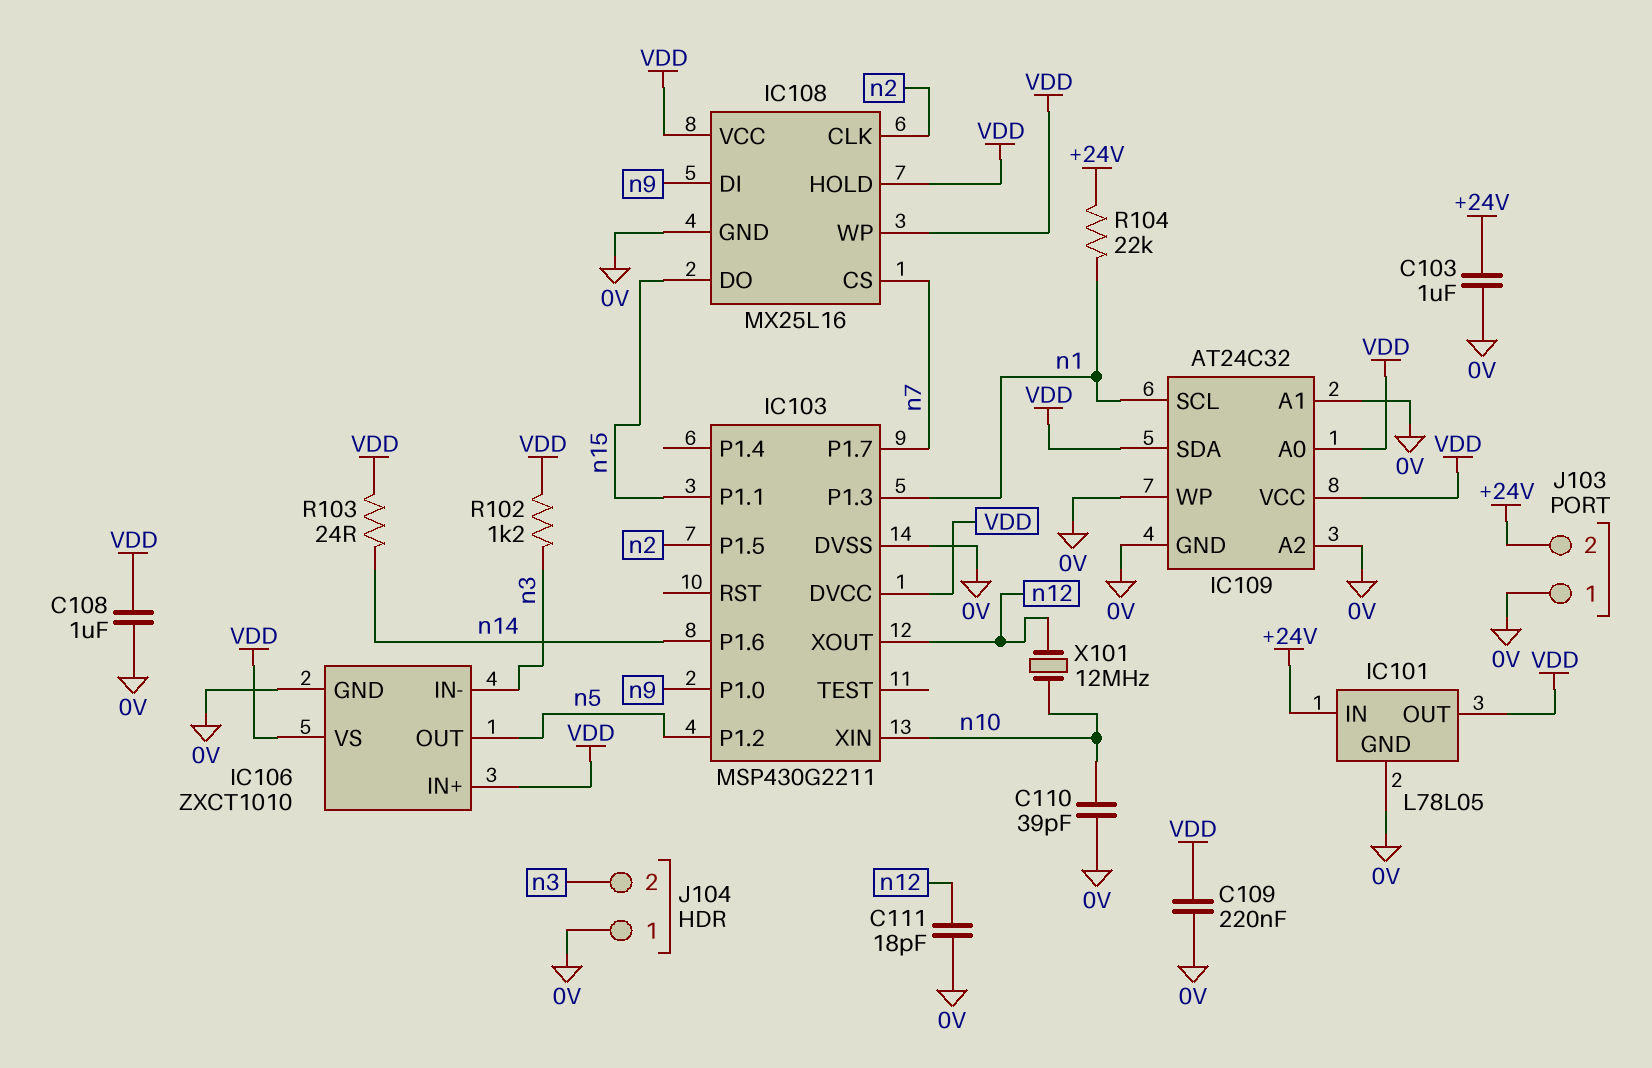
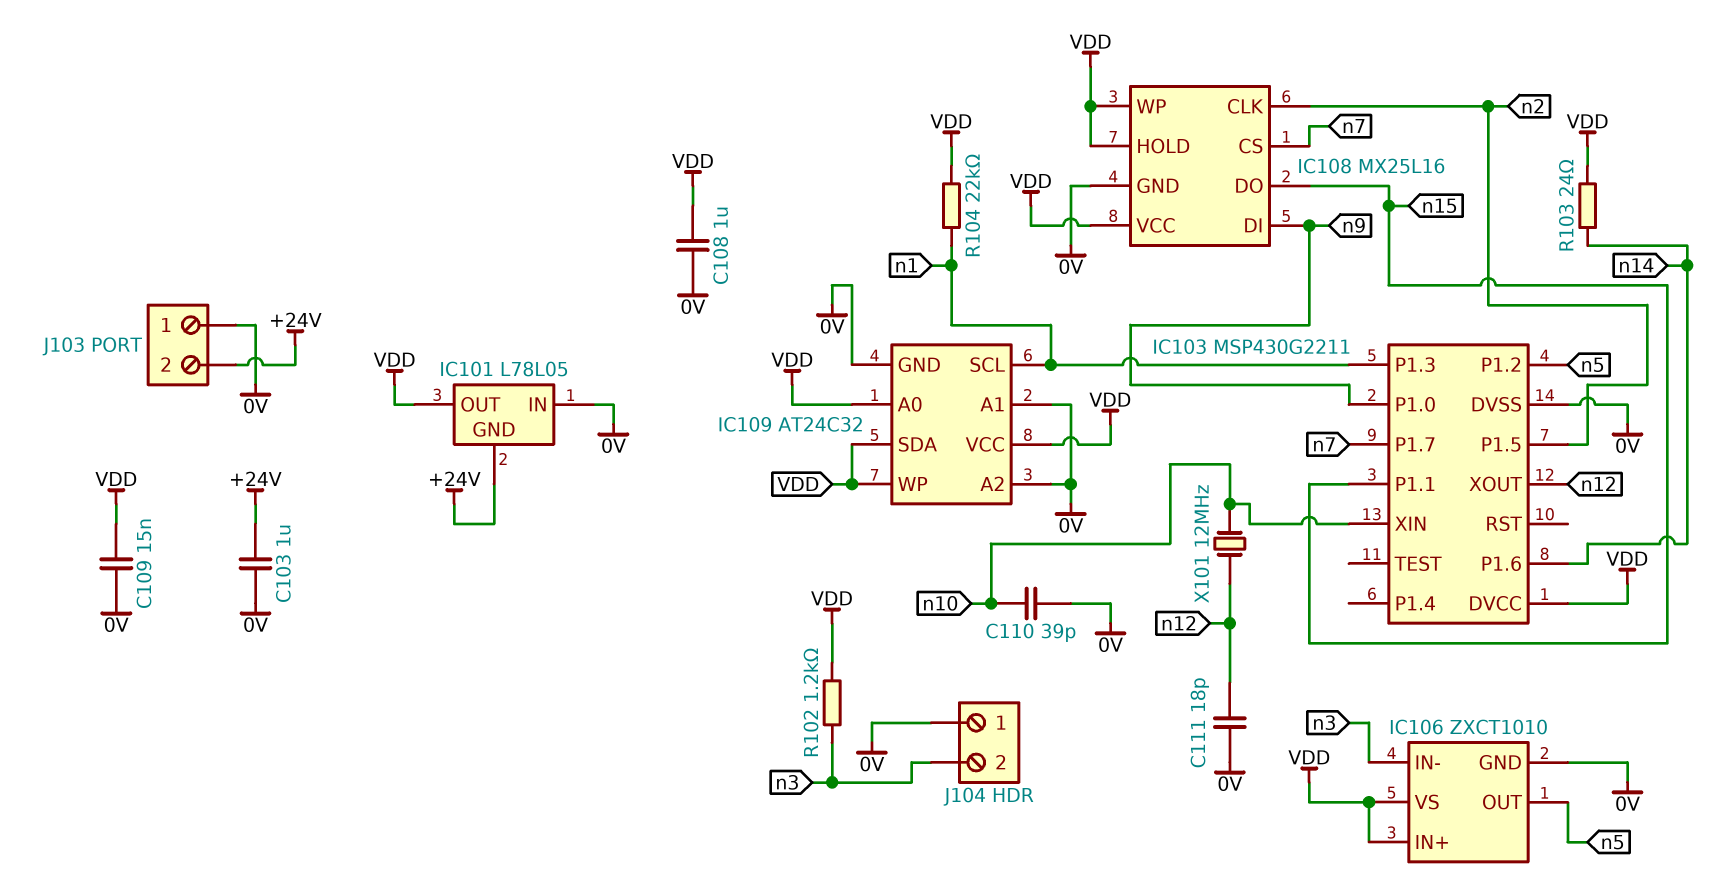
C109: 220nF (0V, VDD) -> 15nF (0V, VDD)
IC101 pin GND: 0V -> +24V
IC101 pin IN: +24V -> 0V
IC109 pin WP: 0V -> VDD
R104: 22k (+24V, n1) -> 22k (VDD, n1)

